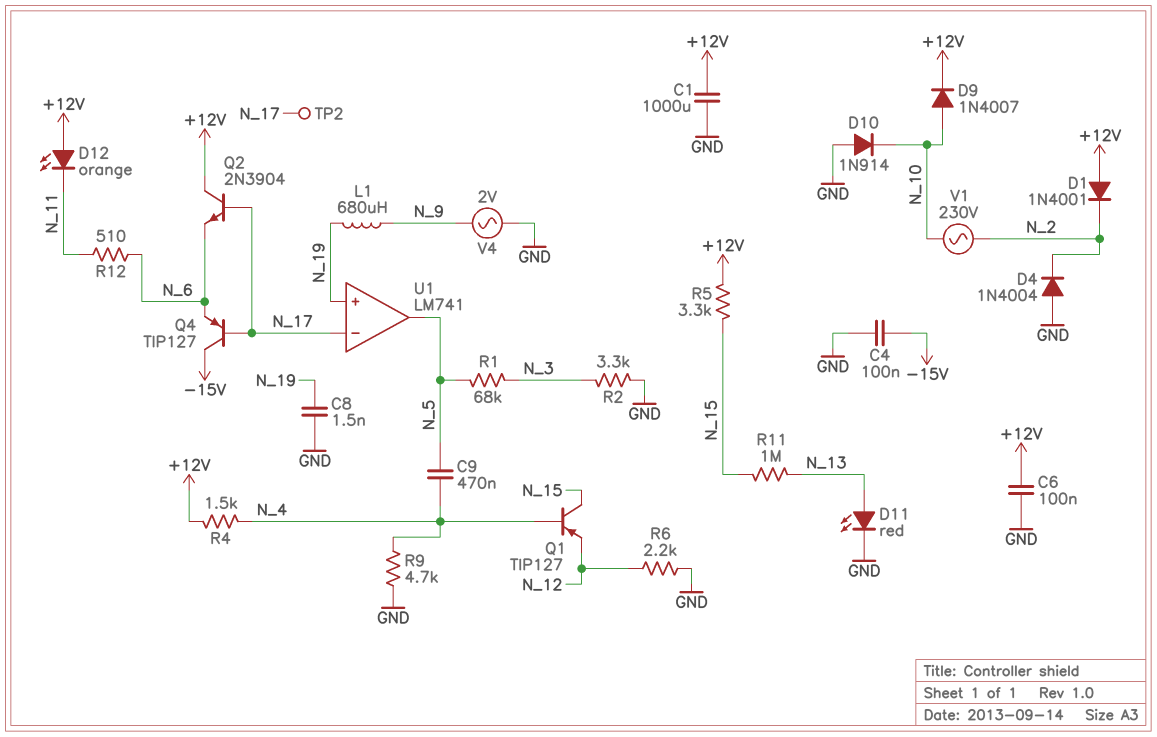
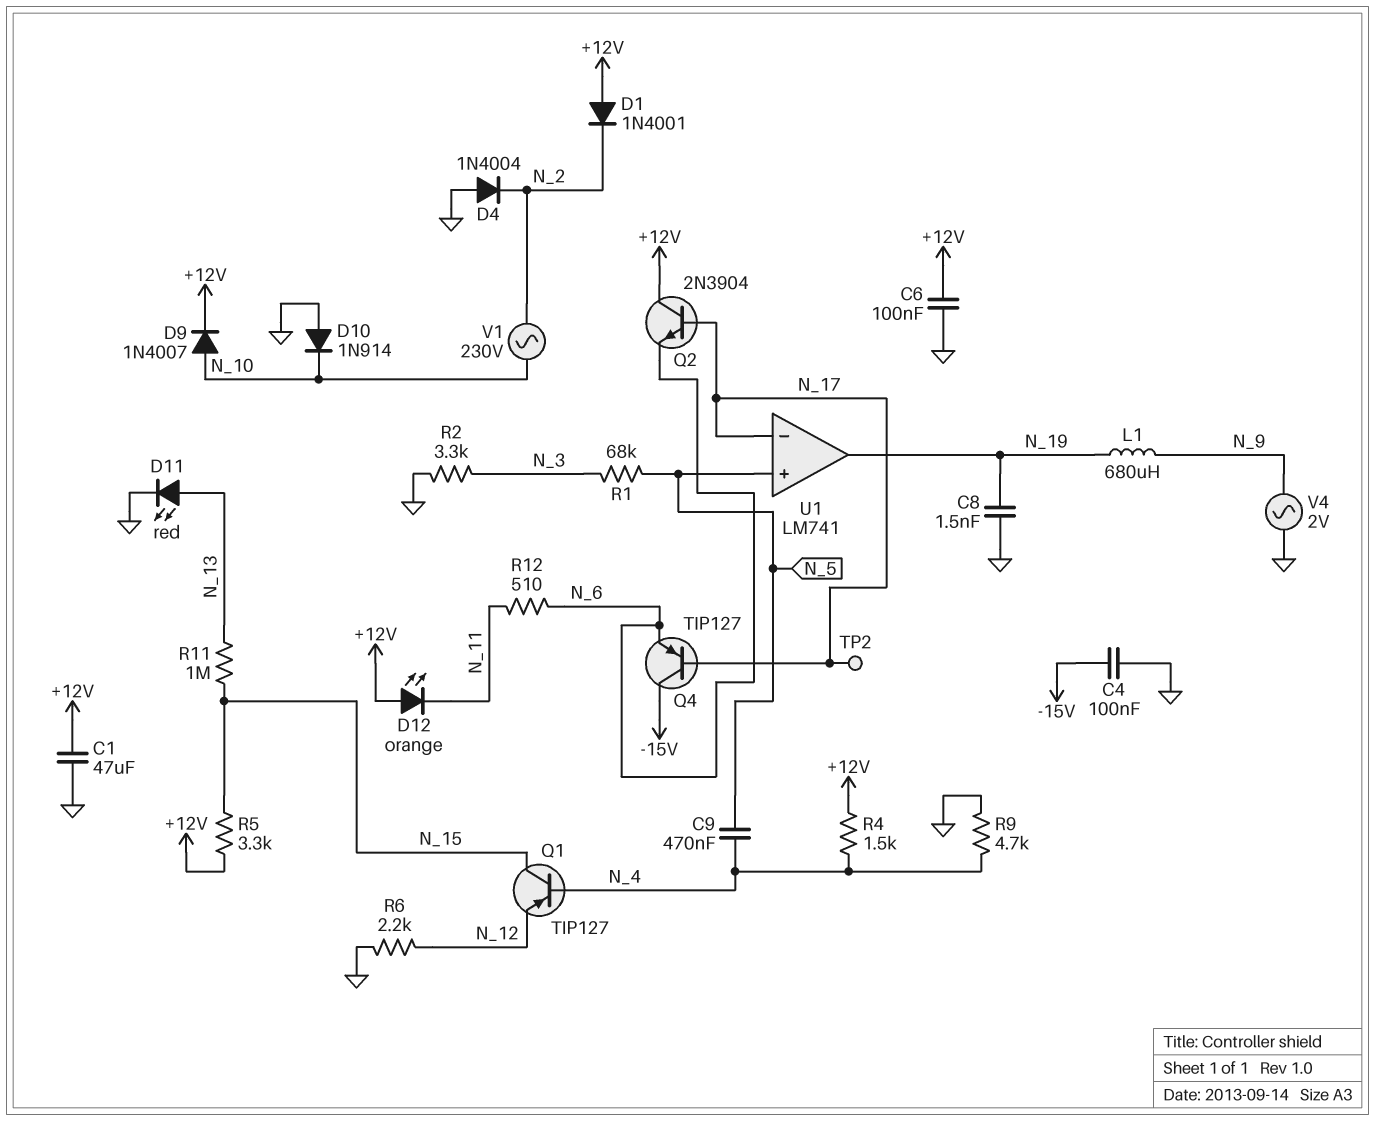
C1: 1000uF (+12V, GND) -> 47uF (+12V, GND)
U1 pin in+: N_19 -> N_5
U1 pin out: N_5 -> N_19

